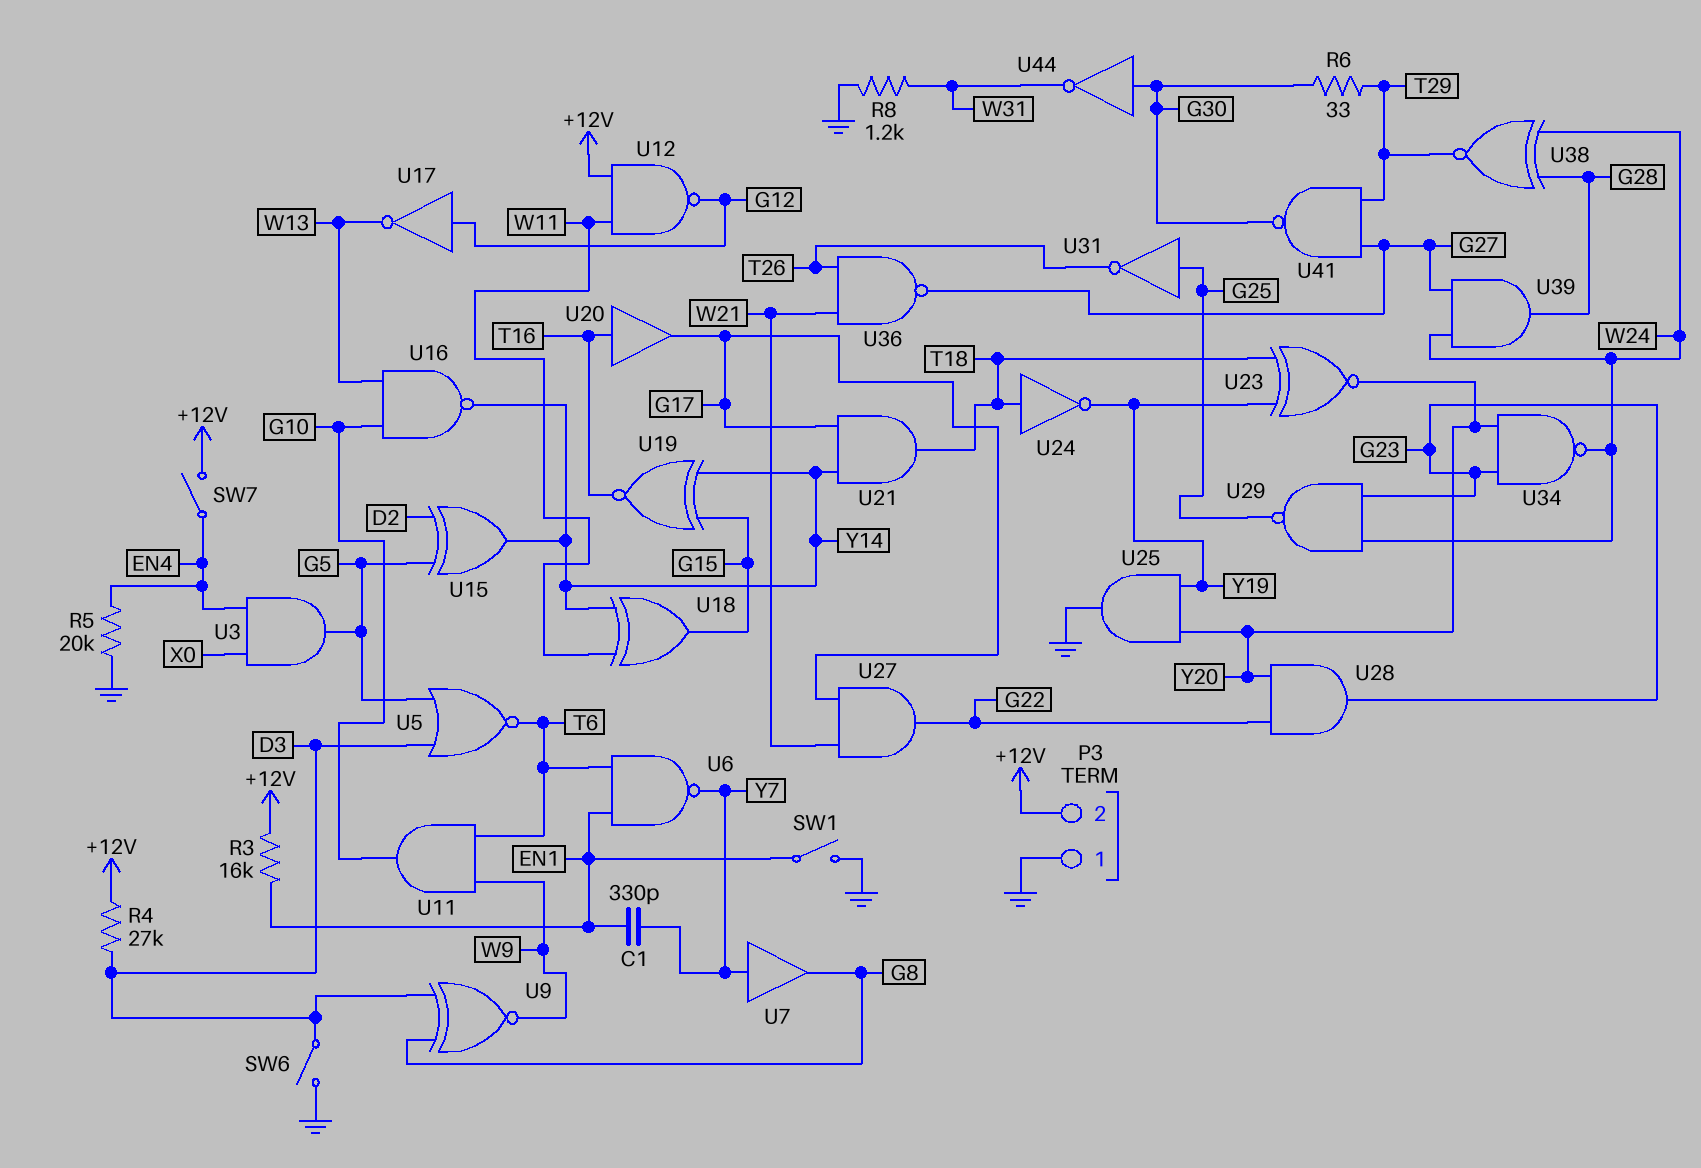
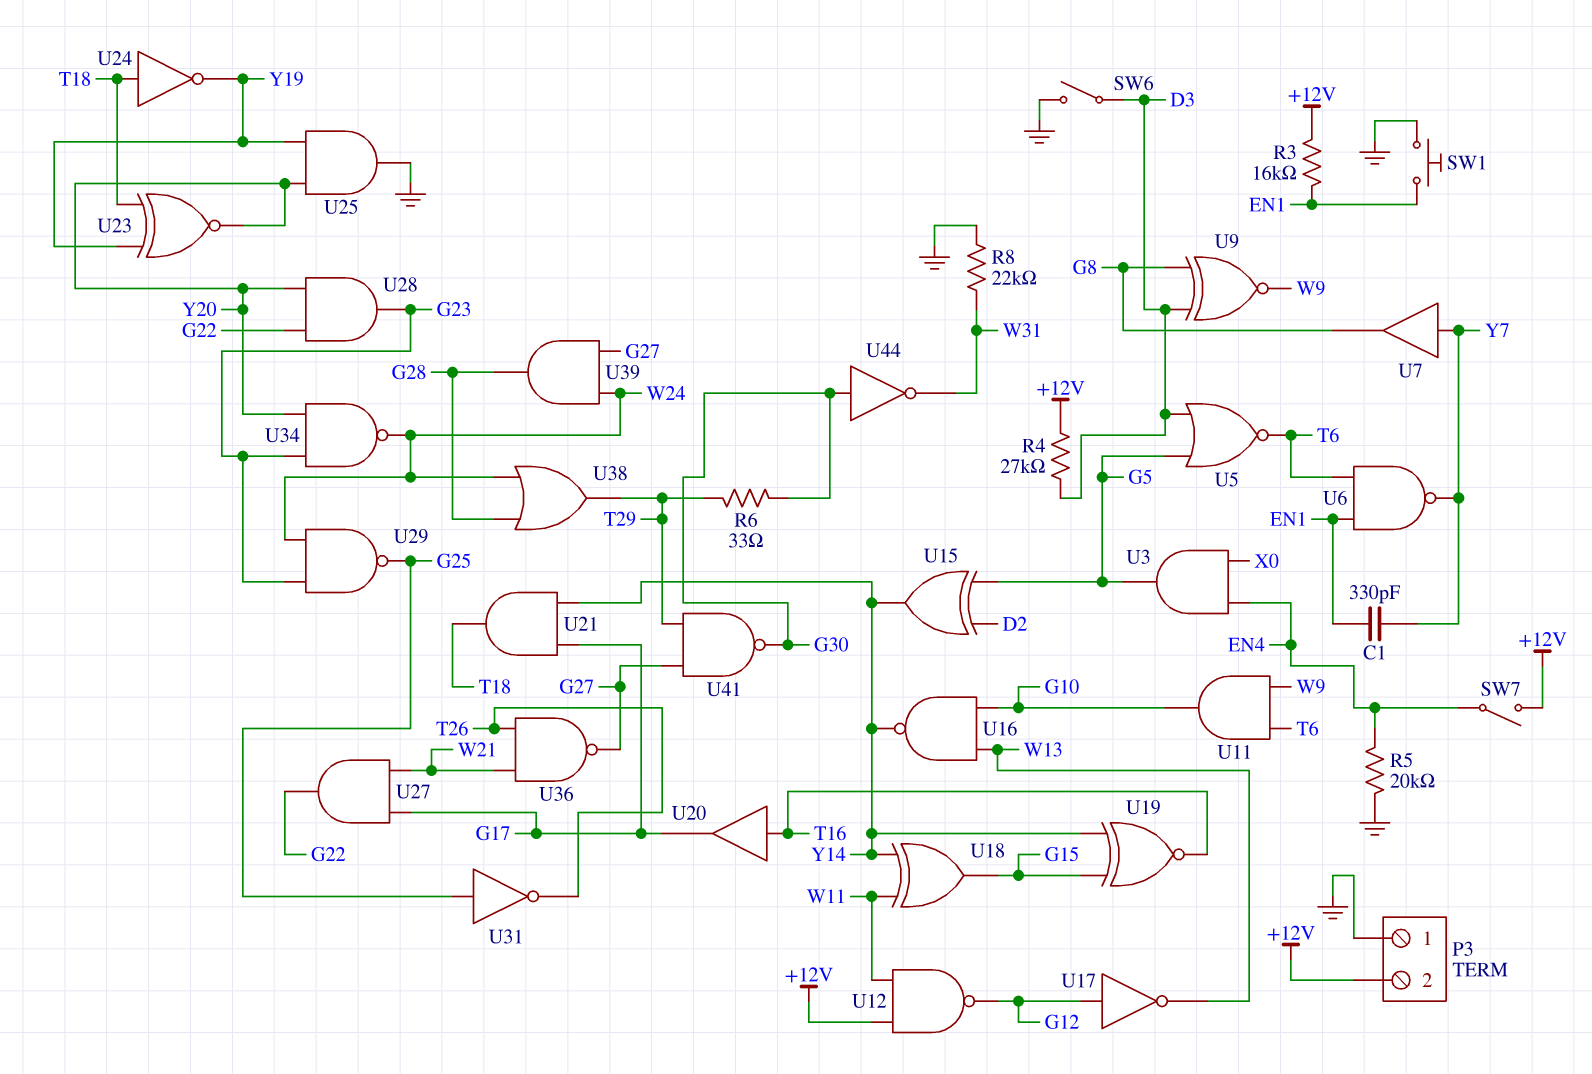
R8: 1.2k (GND, W31) -> 22k (GND, W31)
SW1: switch (EN1, GND) -> button (EN1, GND)
U38: XNOR (in G28, in W24, out T29) -> OR (in G28, in W24, out T29)

